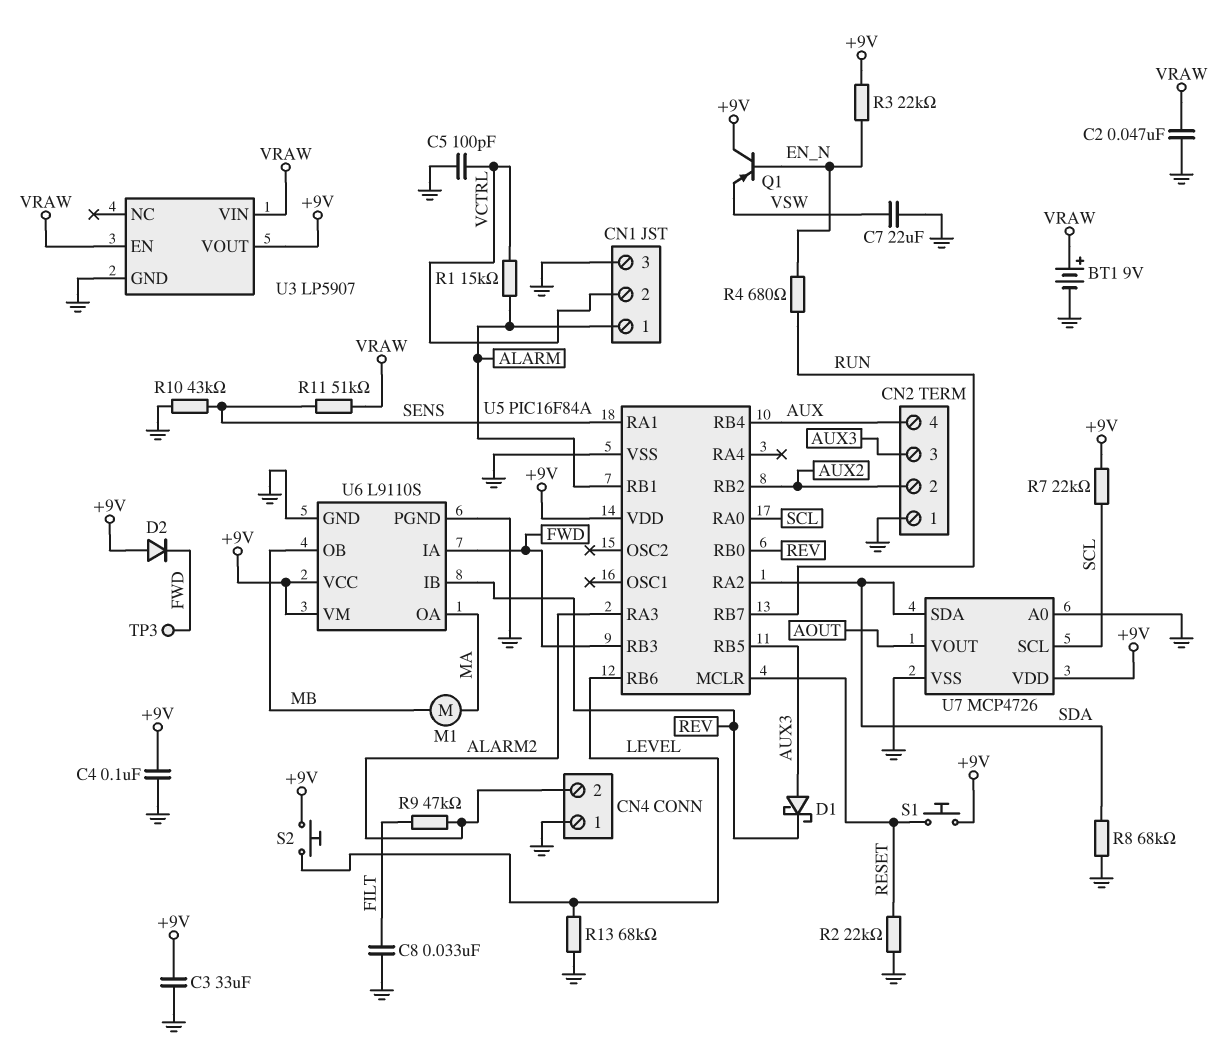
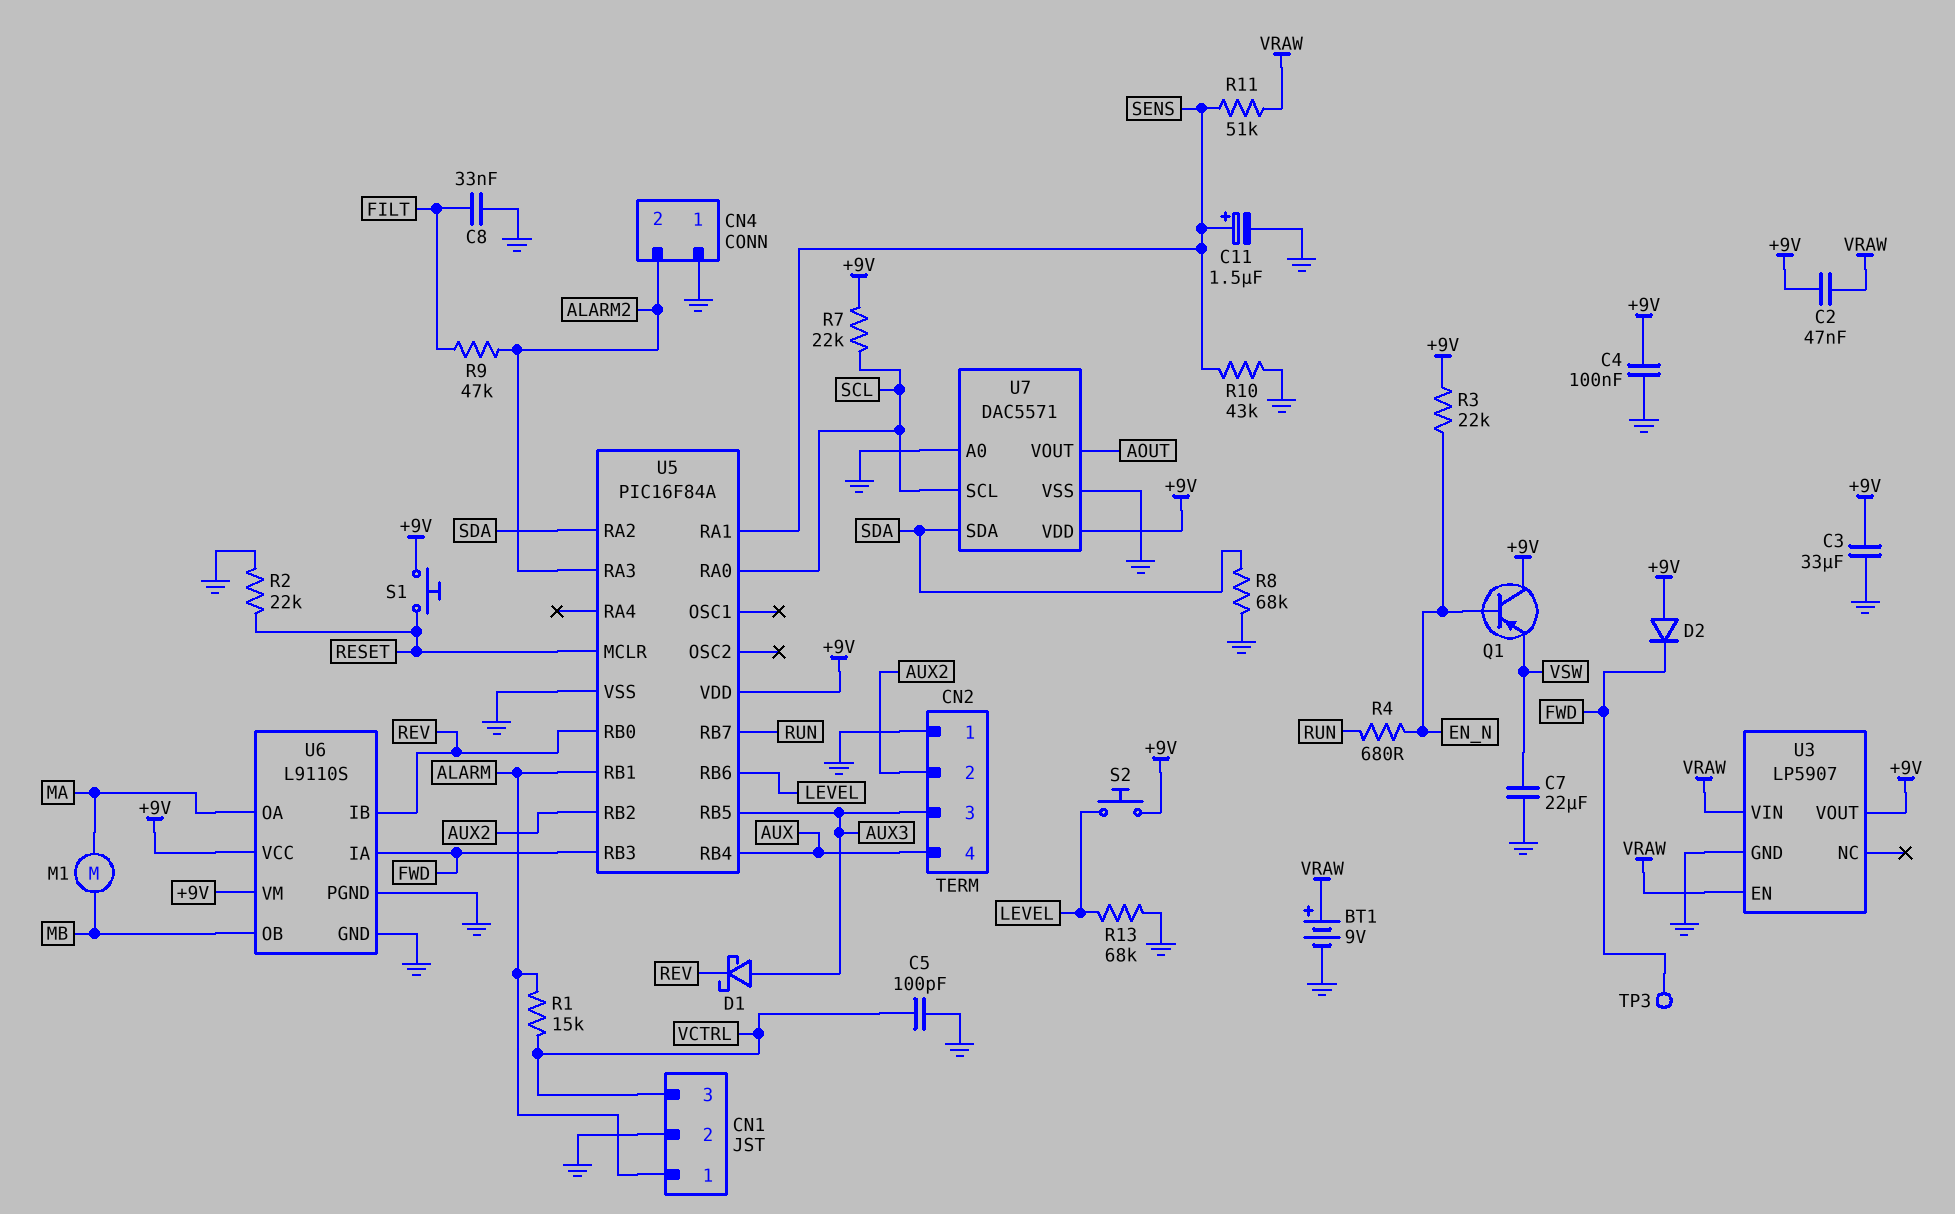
C2: 47nF (GND, VRAW) -> 47nF (+9V, VRAW)
C11: none -> 1.5uF (plus SENS, minus GND)
CN1 pin 2: VCTRL -> GND
CN1 pin 3: GND -> VCTRL
U7: MCP4726 -> DAC5571

